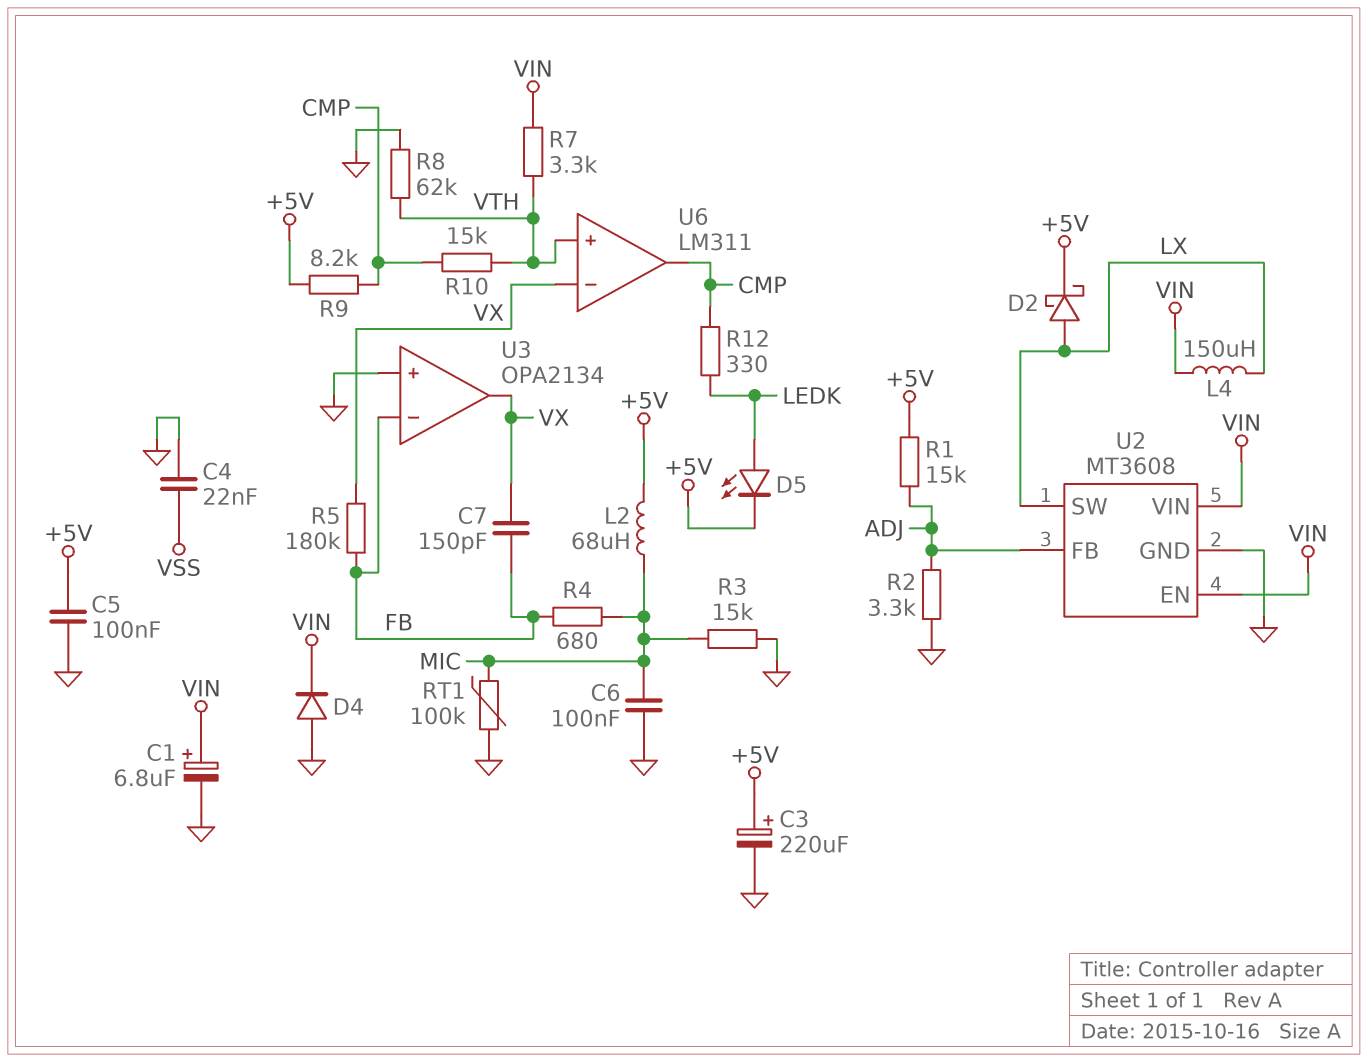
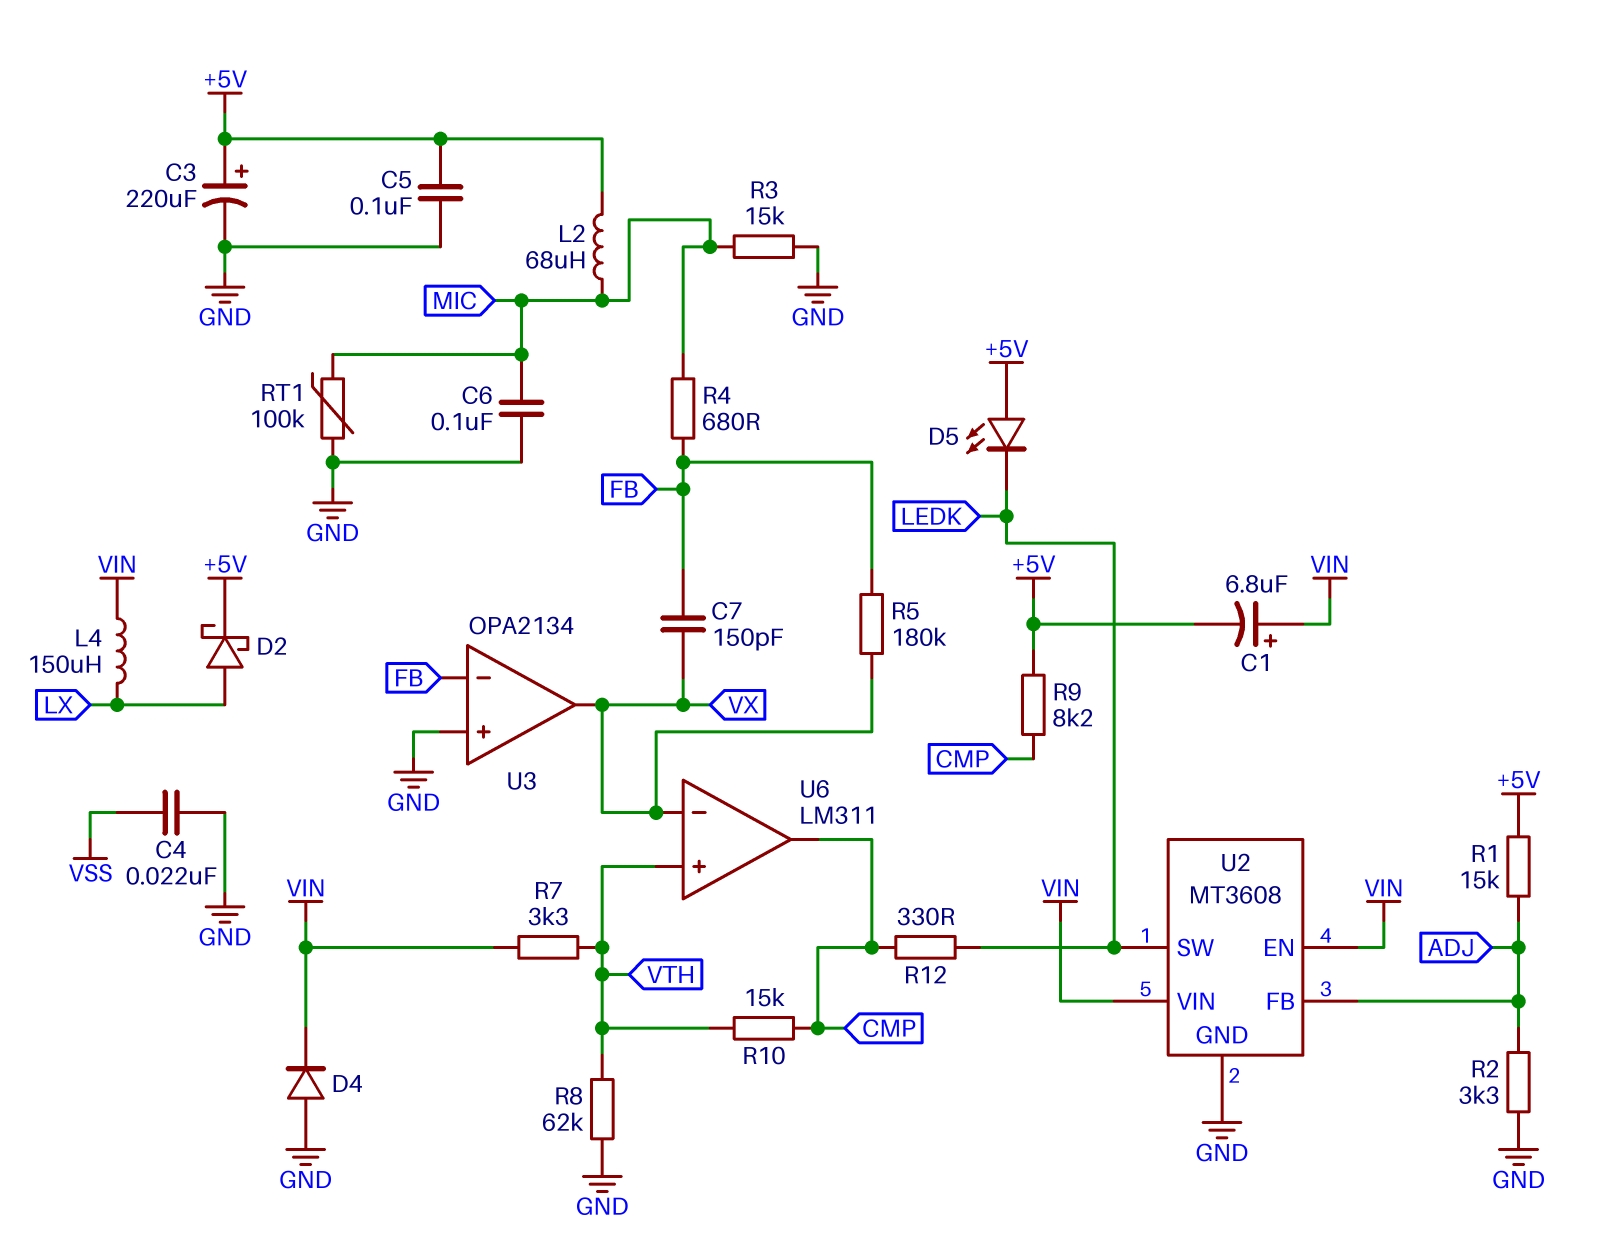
C1: 6.8uF (plus VIN, minus GND) -> 6.8uF (plus VIN, minus +5V)
D5: LED (A LEDK, K +5V) -> LED (A +5V, K LEDK)
U2 pin SW: LX -> LEDK

